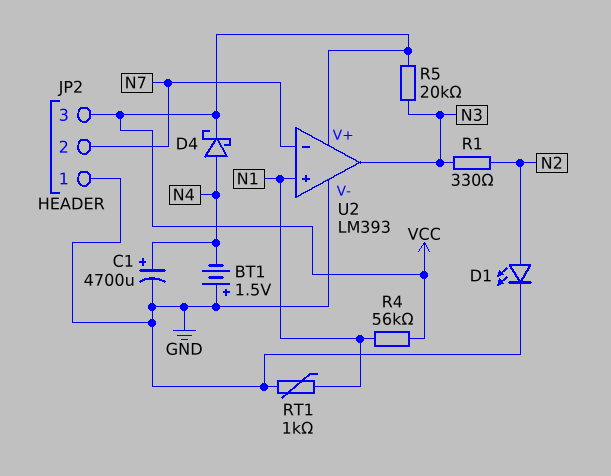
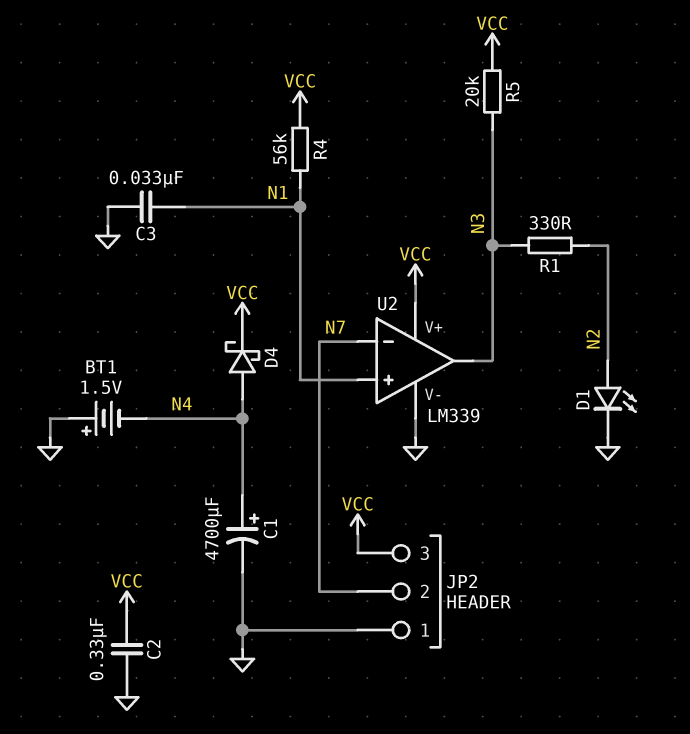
C2: none -> 330nF (GND, VCC)
C3: none -> 33nF (GND, N1)
RT1: 1k (GND, N1) -> none
U2: LM393 -> LM339

